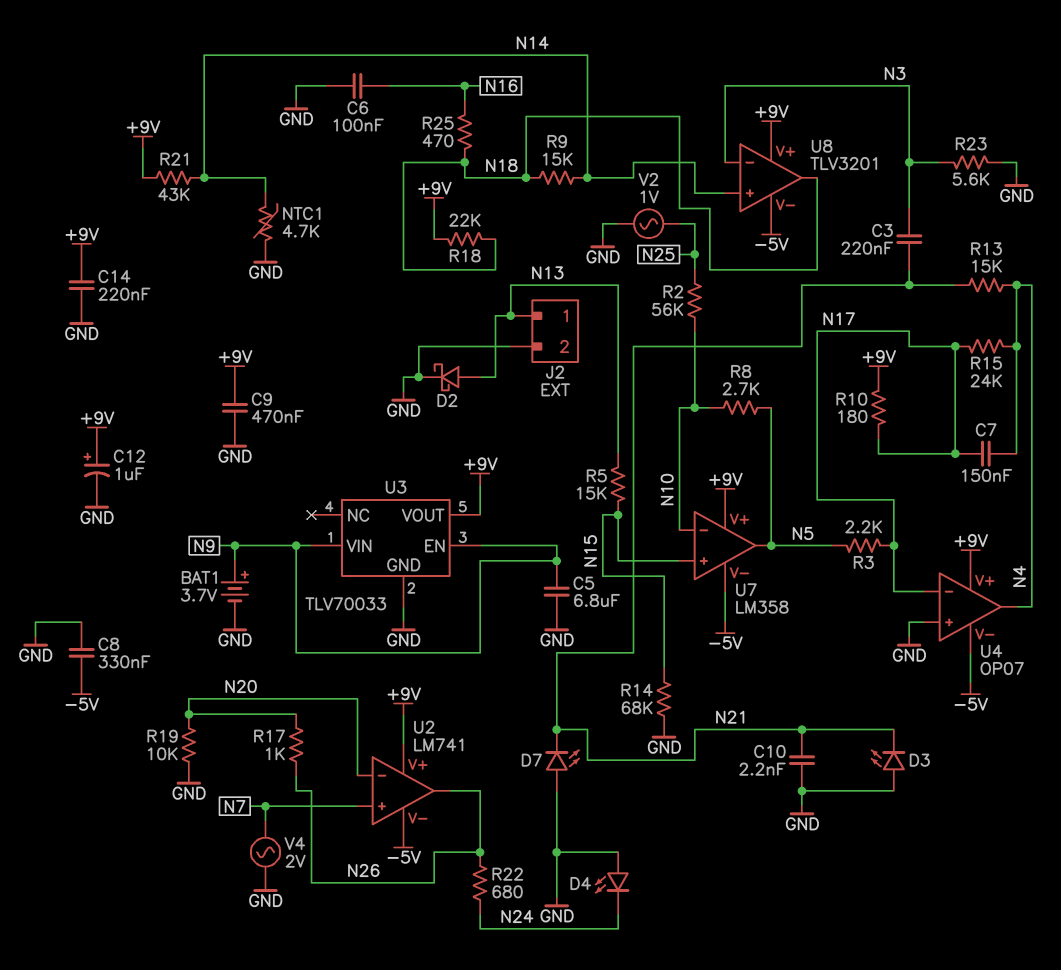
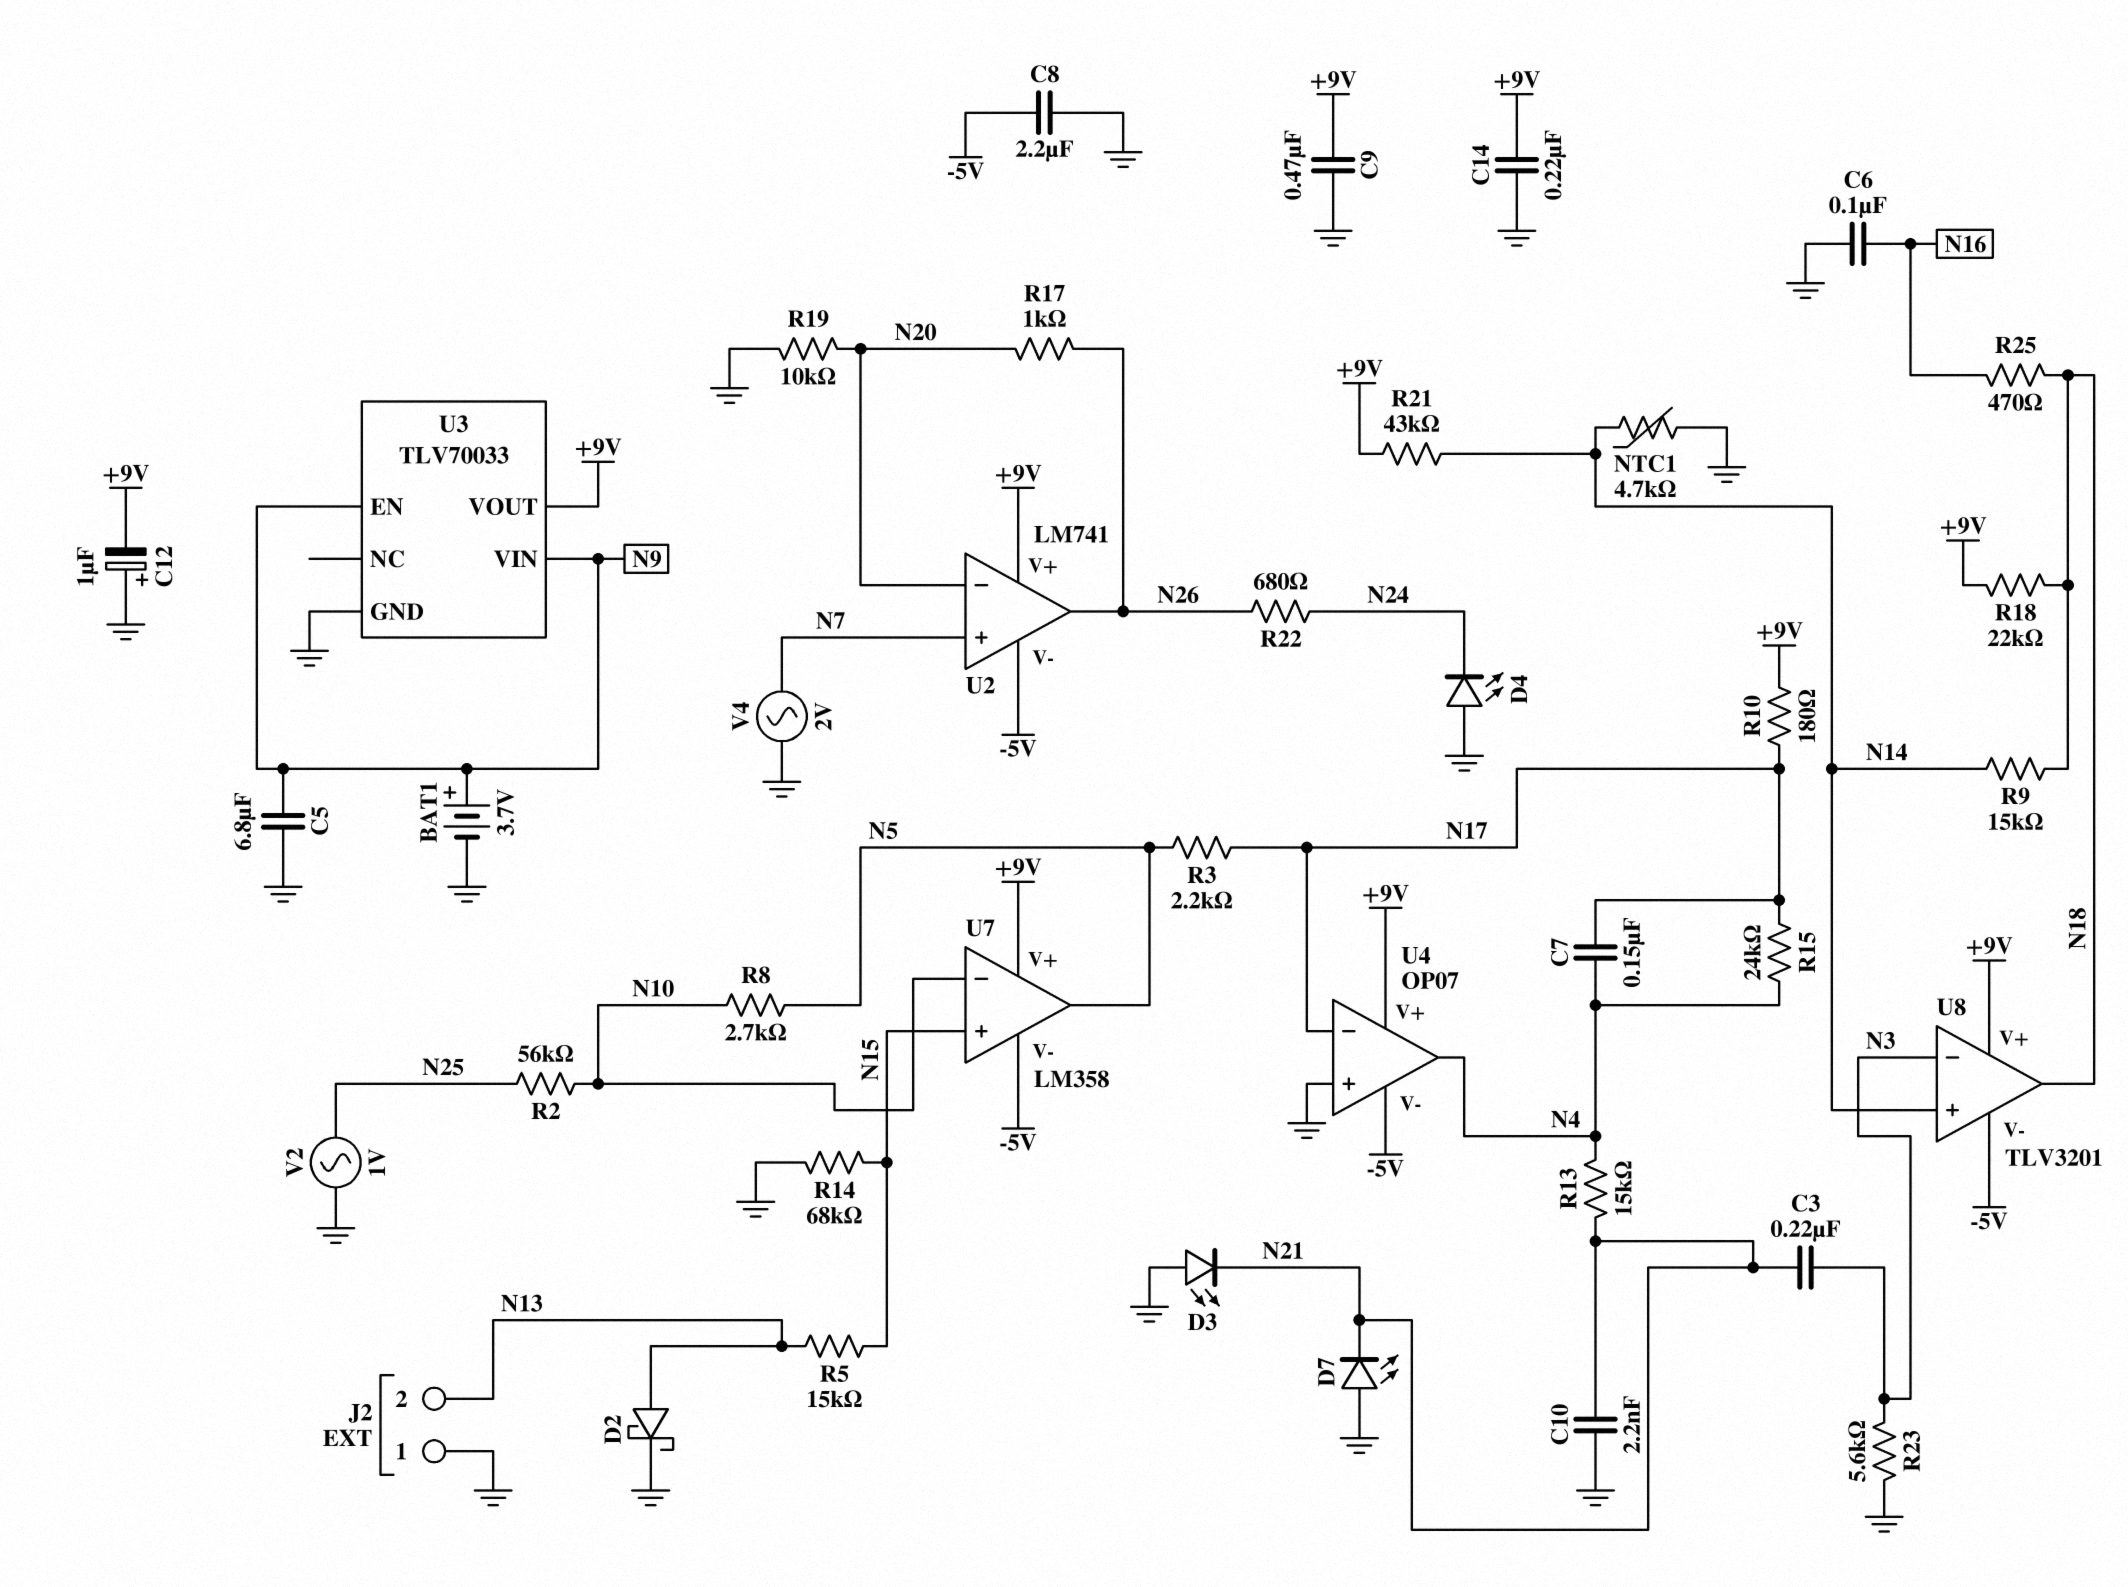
C8: 330nF (-5V, GND) -> 2.2uF (-5V, GND)
C12: 1uF (plus +9V, minus GND) -> 1uF (plus GND, minus +9V)
J2 pin 1: N13 -> GND
J2 pin 2: GND -> N13

